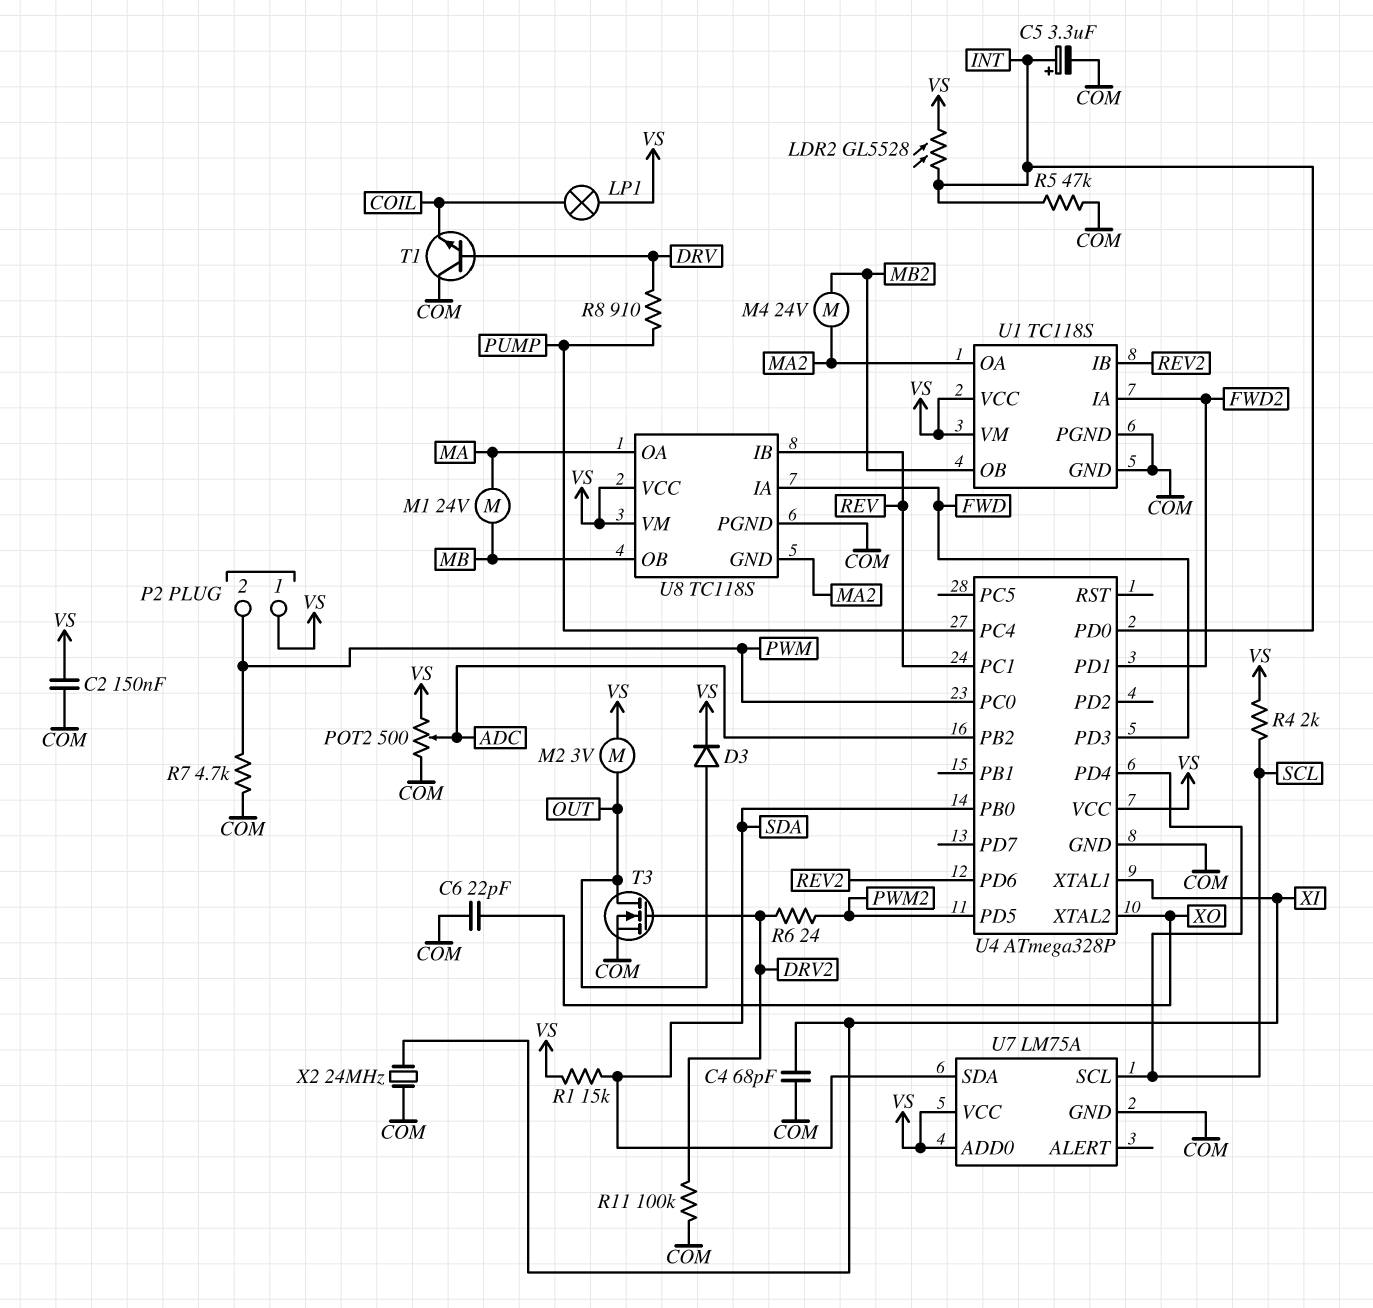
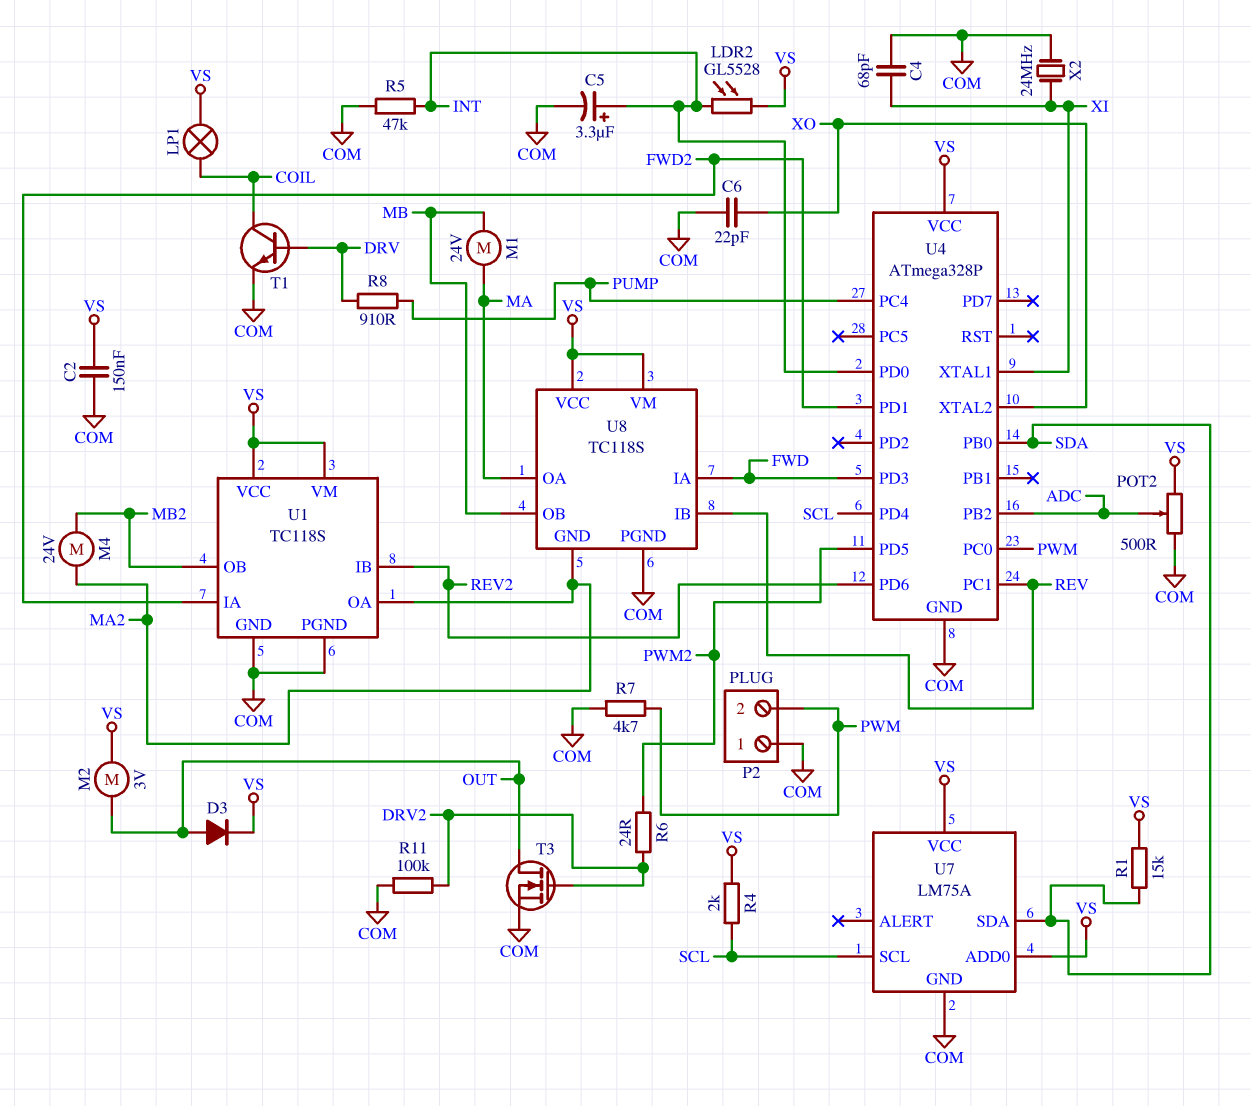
P2 pin 1: VS -> COM
T1: NPN (B DRV, C COM, E COIL) -> NPN (B DRV, C COIL, E COM)

